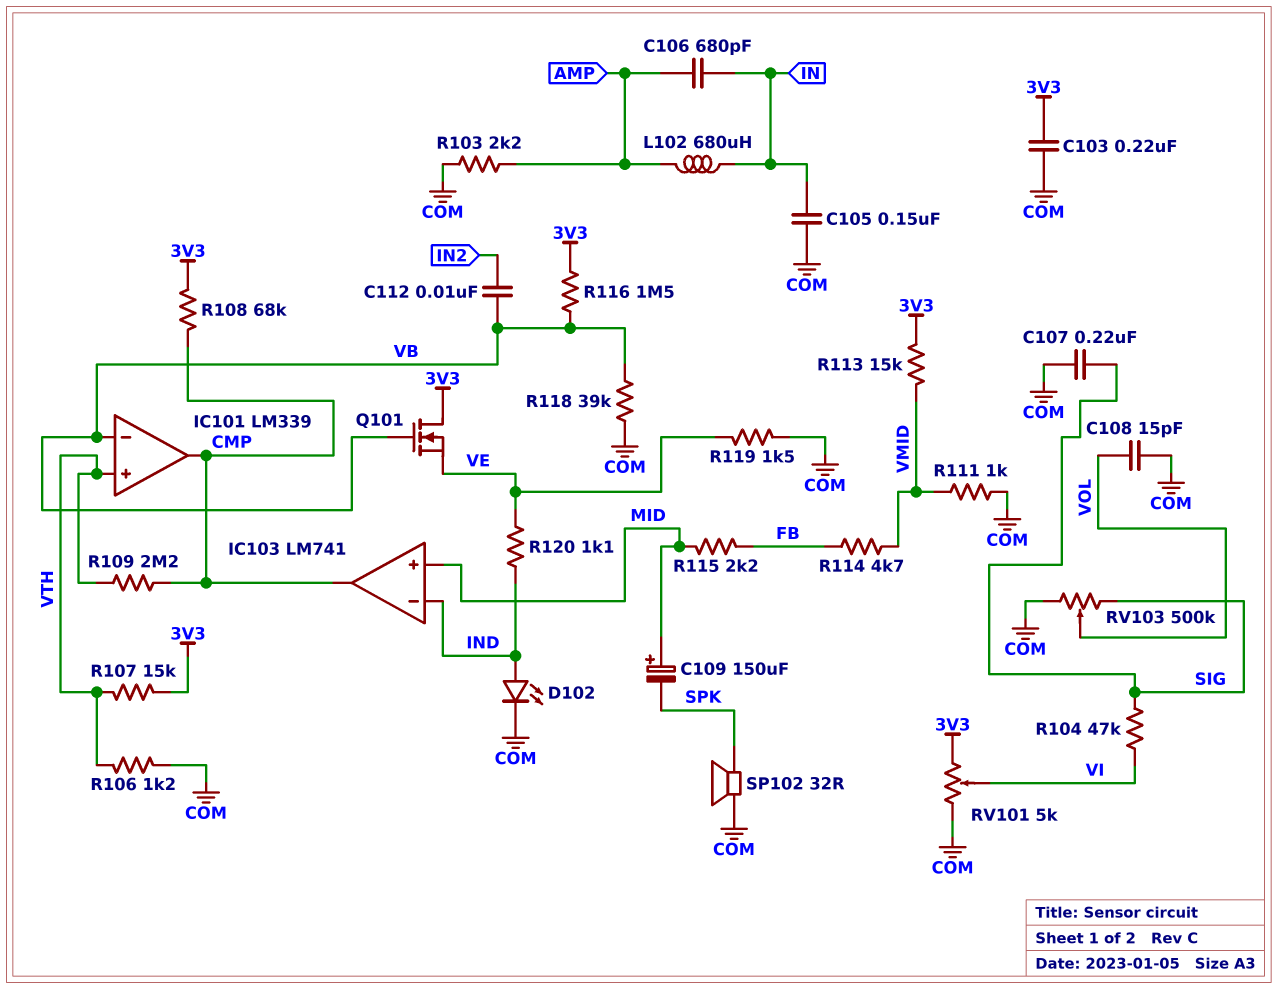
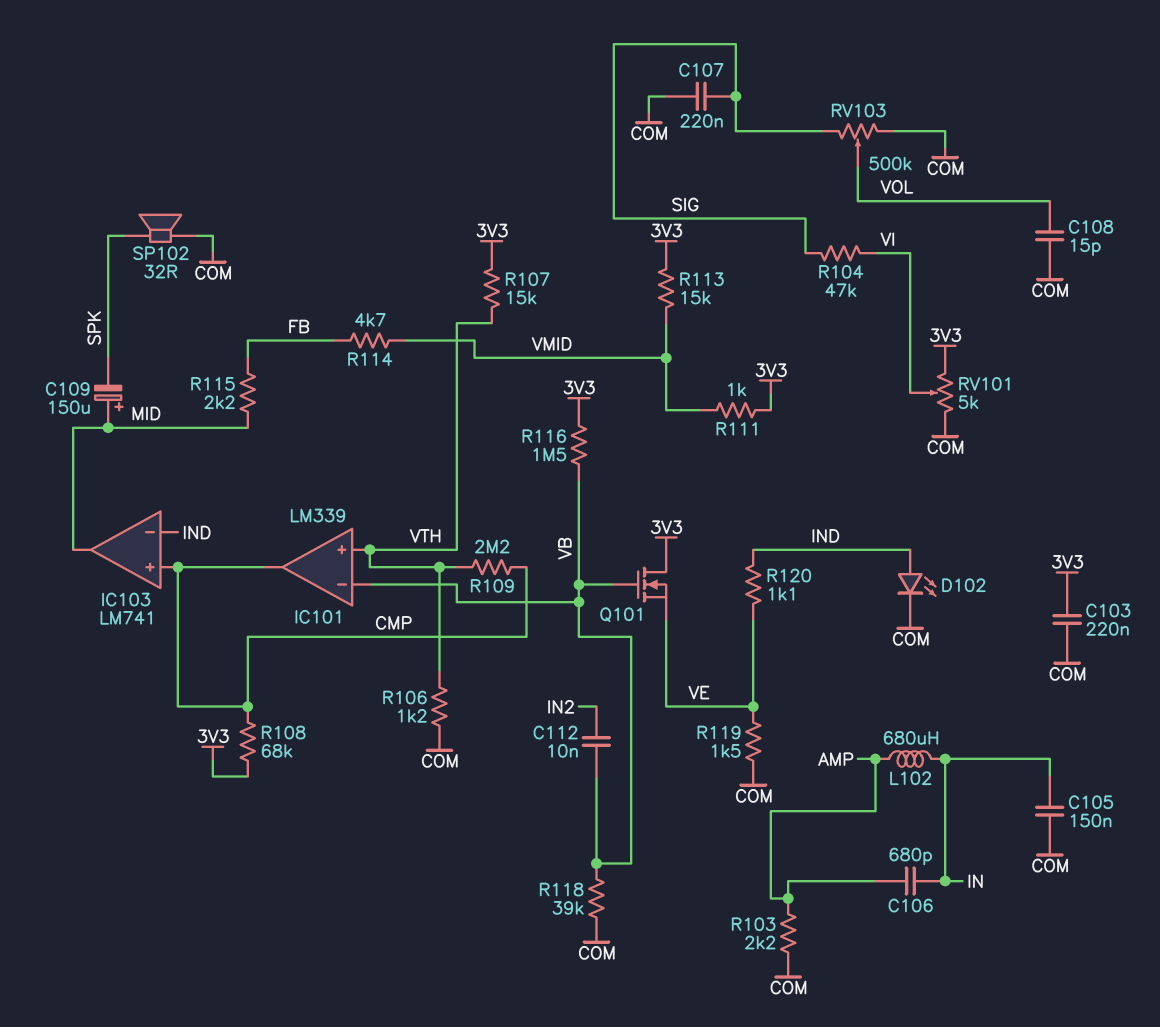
IC103 pin in+: MID -> CMP
IC103 pin out: CMP -> MID
R111: 1k (COM, VMID) -> 1k (3V3, VMID)

